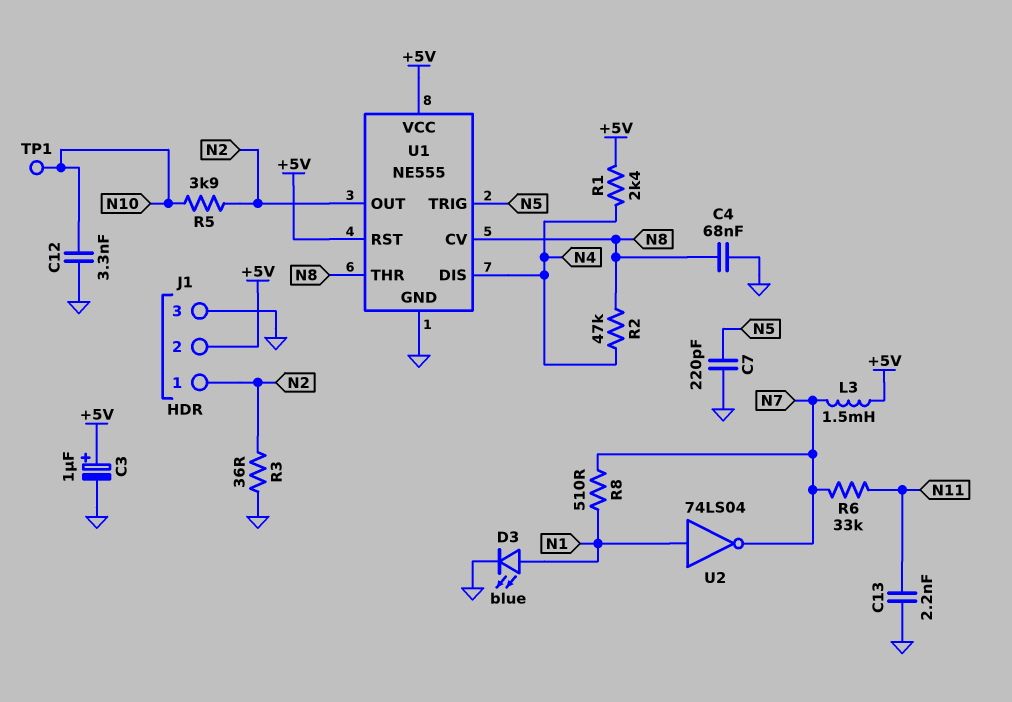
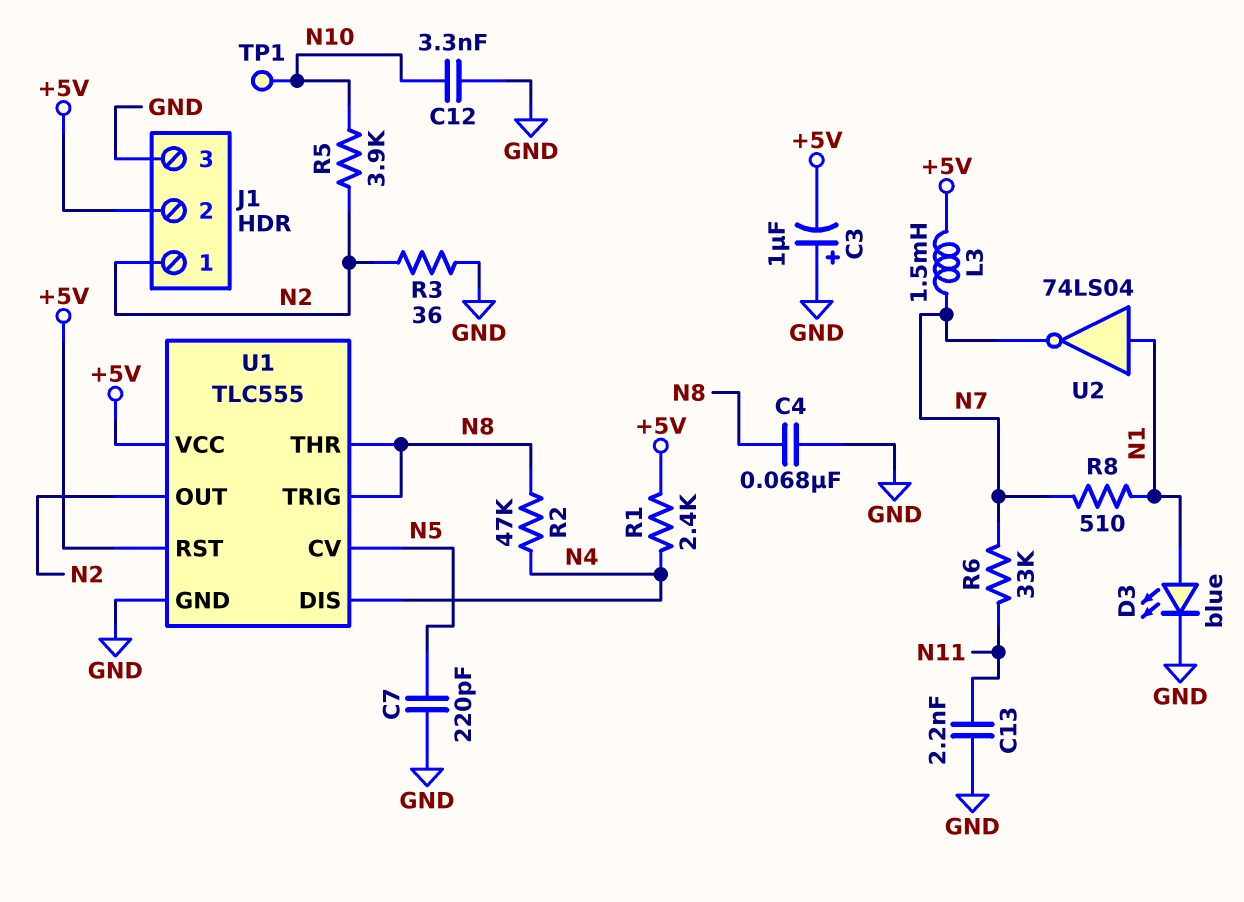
C3: 1uF (plus +5V, minus GND) -> 1uF (plus GND, minus +5V)
U1: NE555 -> TLC555
U1 pin CV: N8 -> N5
U1 pin TRIG: N5 -> N8

